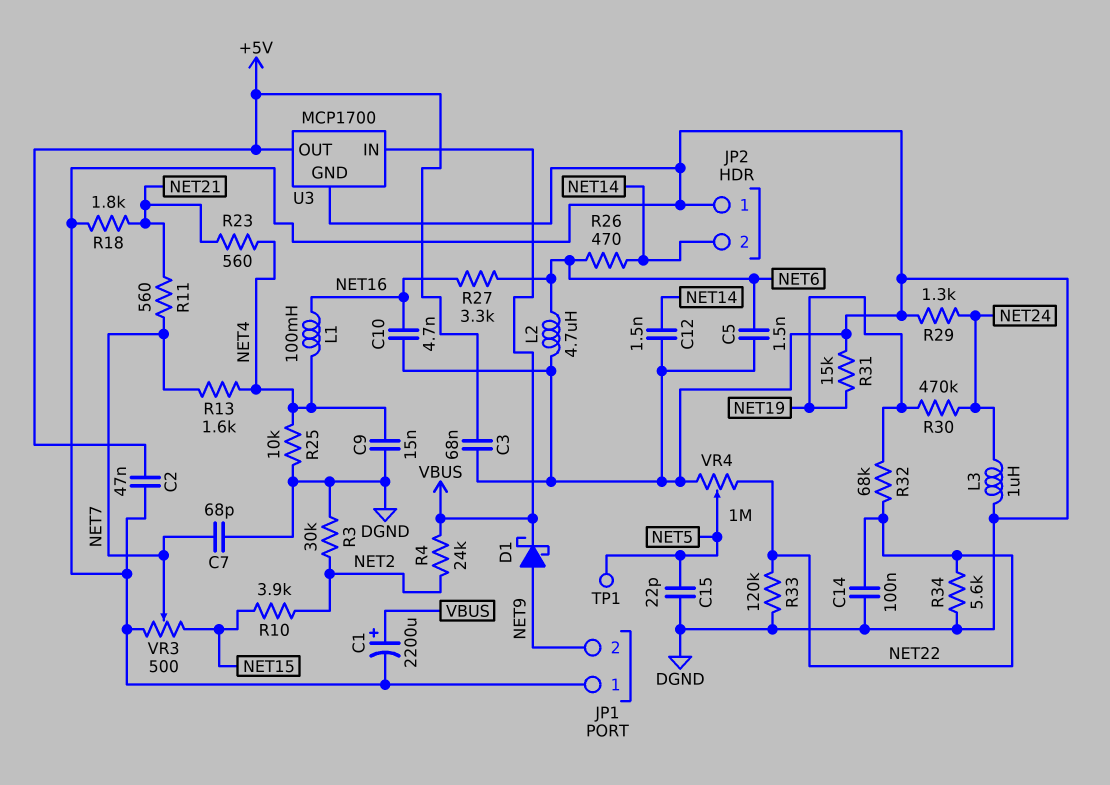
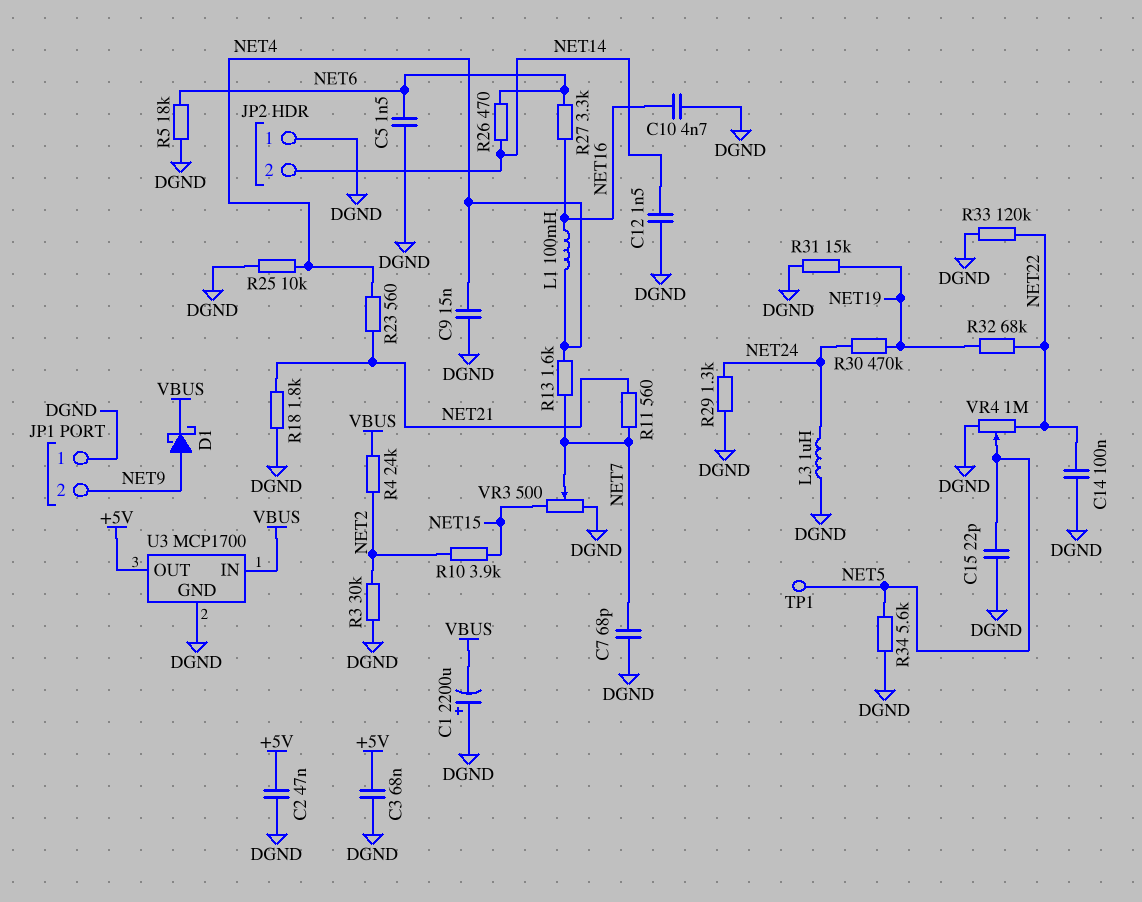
C1: 2200uF (plus VBUS, minus DGND) -> 2200uF (plus DGND, minus VBUS)
L2: 4.7uH (DGND, NET6) -> none
R5: none -> 18k (DGND, NET6)
R34: 5.6k (DGND, NET22) -> 5.6k (DGND, NET5)

